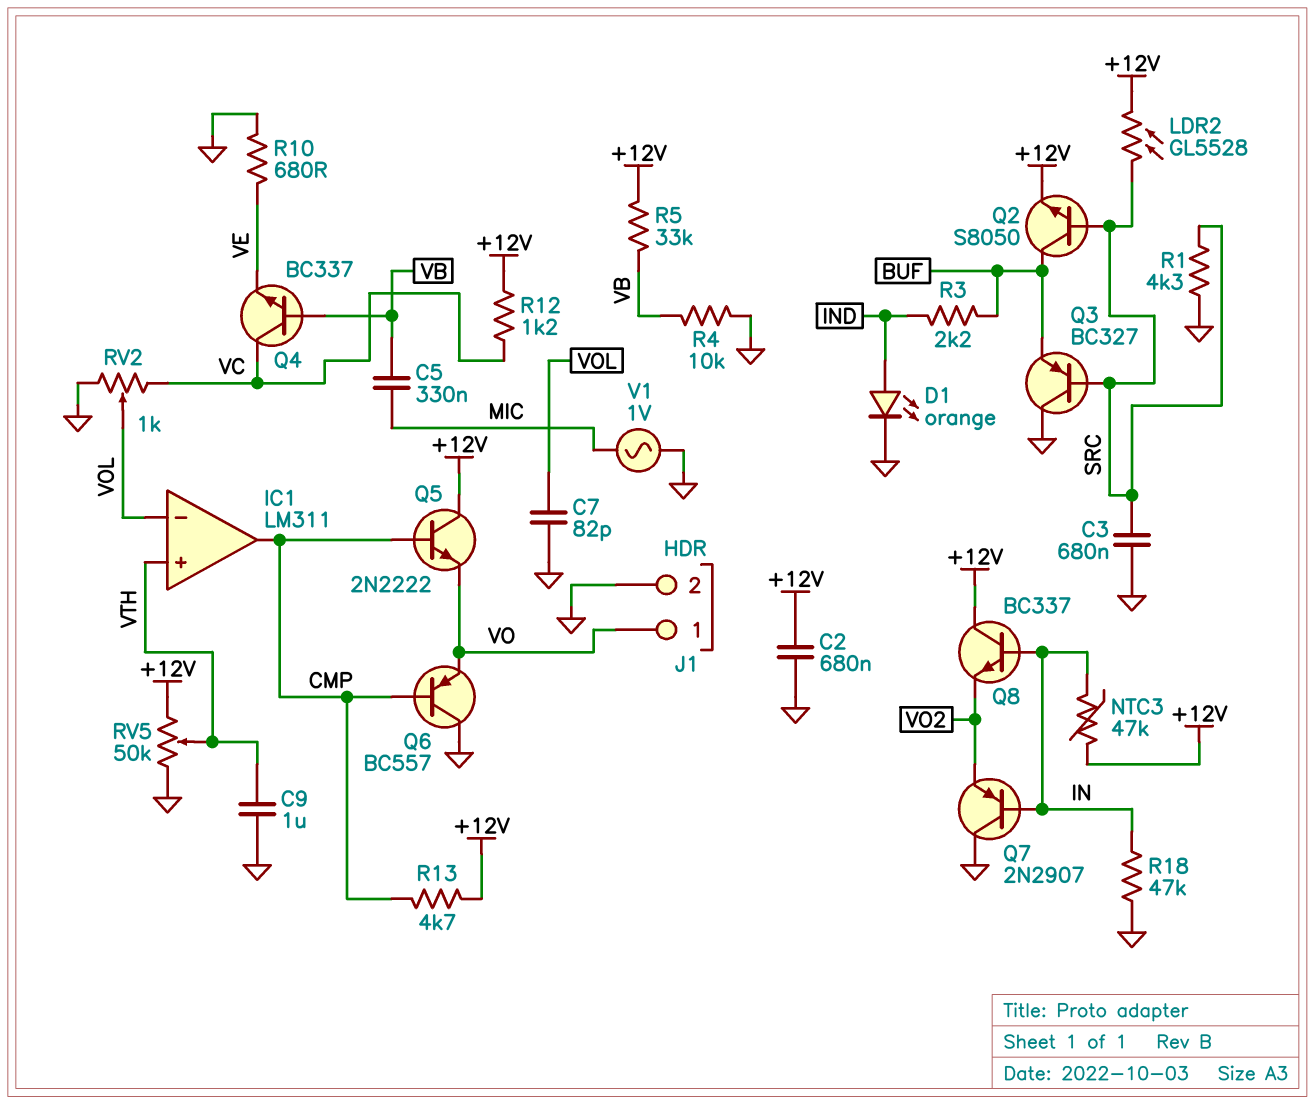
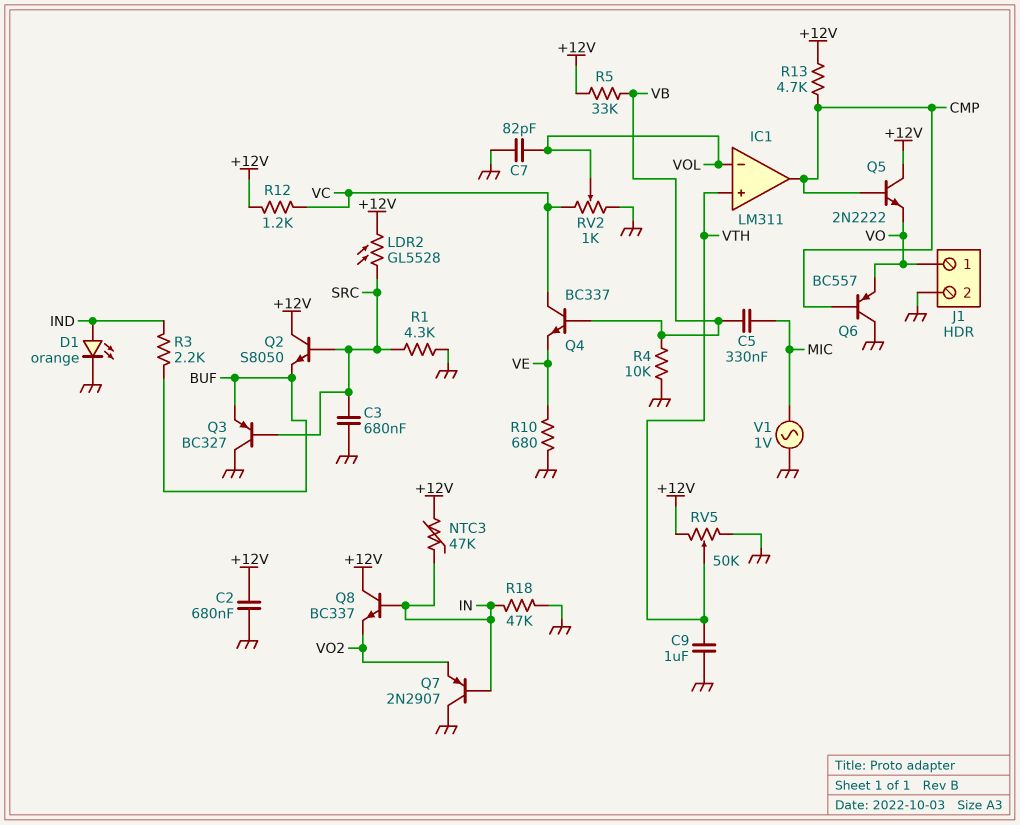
Q2: NPN S8050 (B SRC, C BUF, E +12V) -> NPN S8050 (B SRC, C +12V, E BUF)

